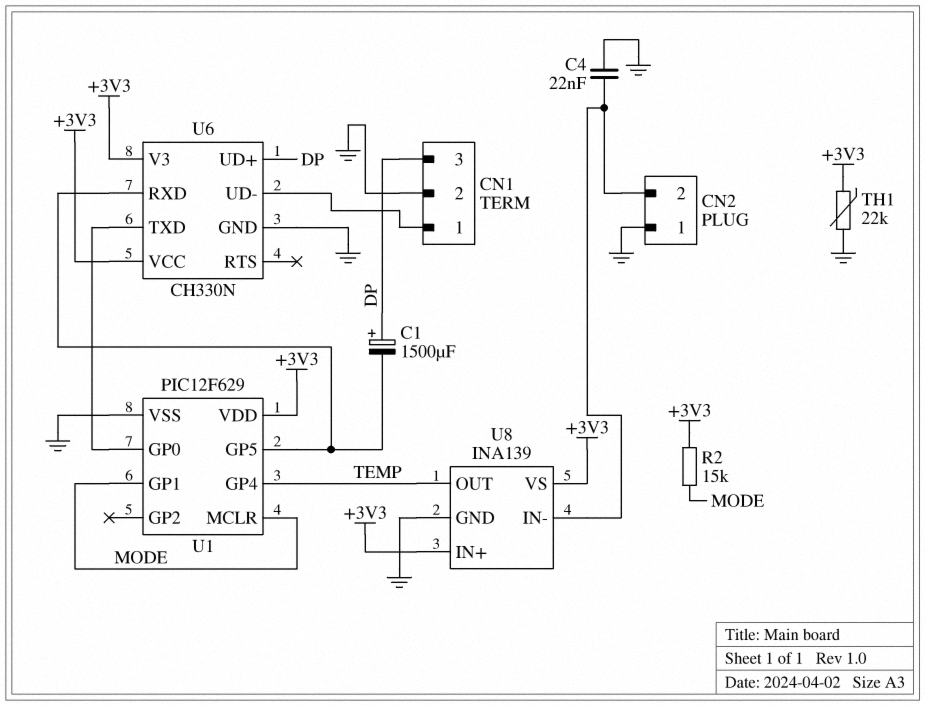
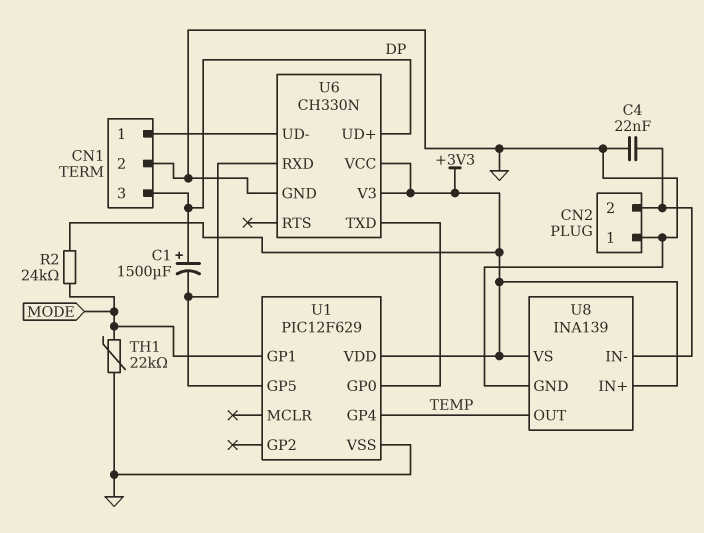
R2: 15k (+3V3, MODE) -> 24k (+3V3, MODE)
TH1: 22k (+3V3, GND) -> 22k (GND, MODE)
U1 pin MCLR: MODE -> none

